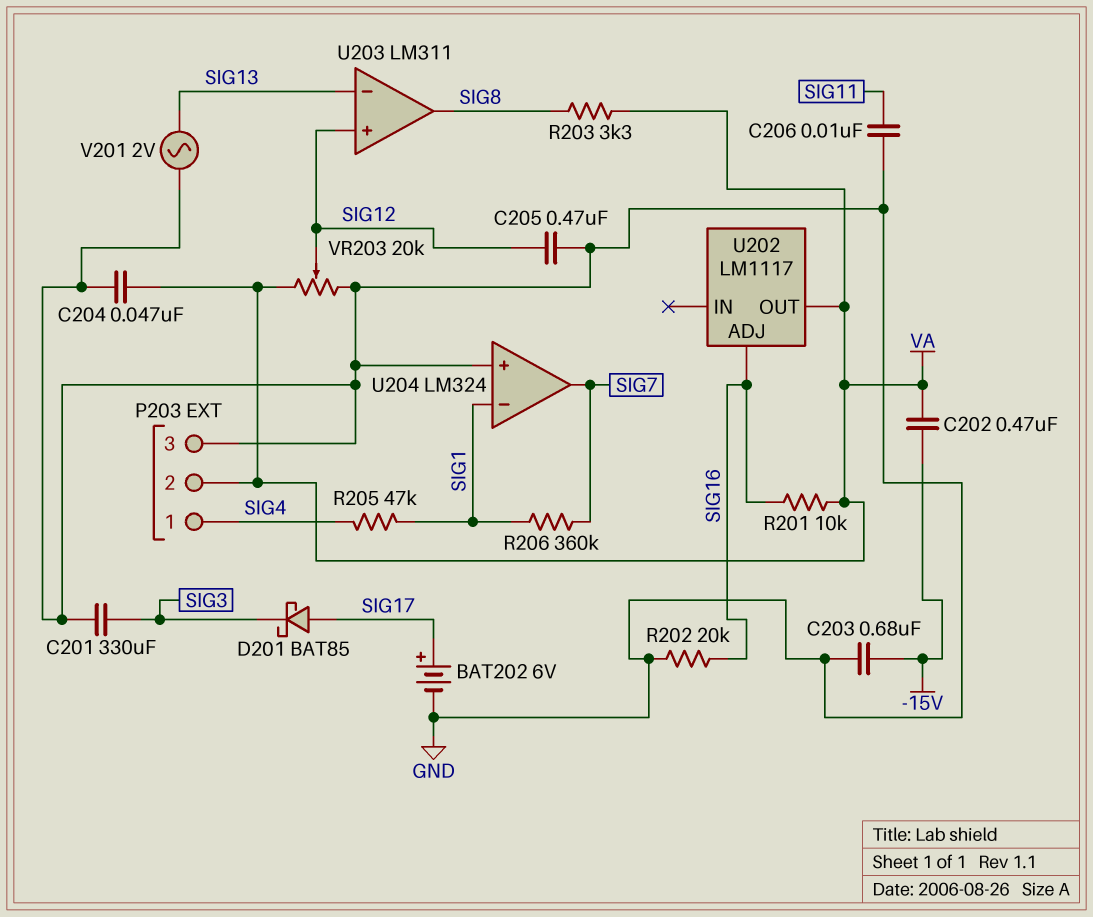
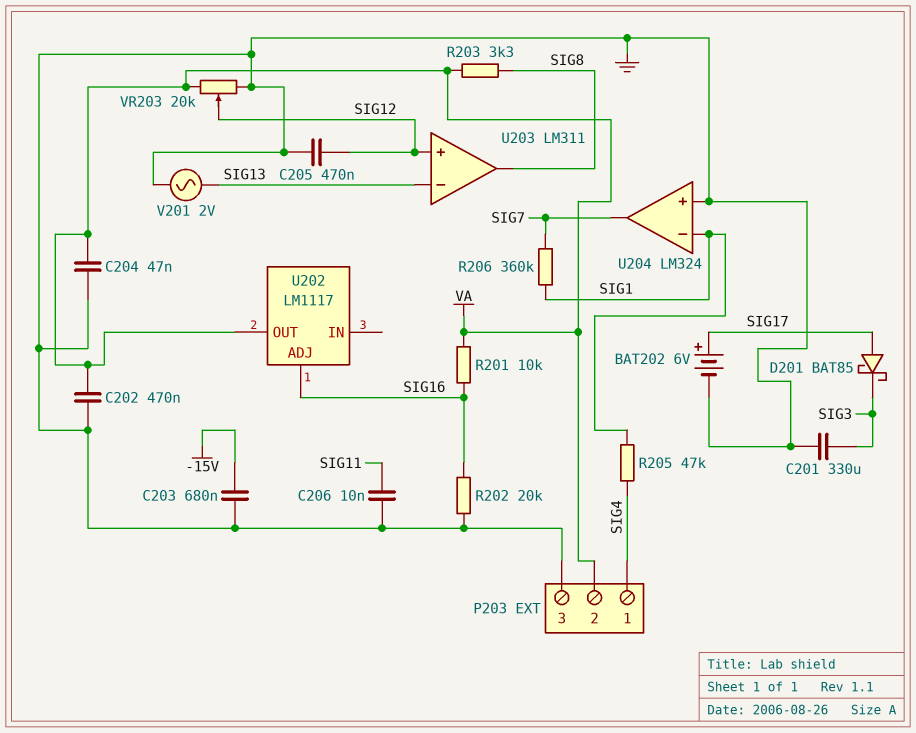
C202: 470nF (-15V, VA) -> 470nF (GND, VA)

